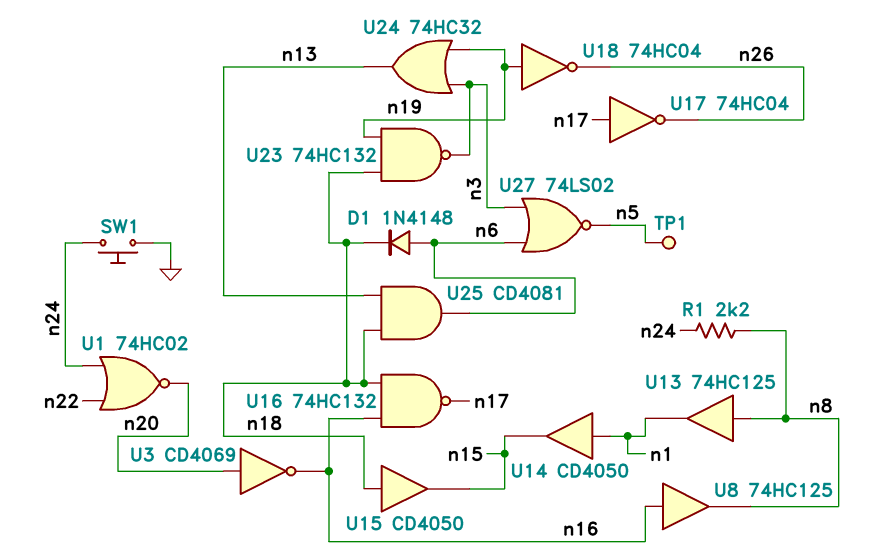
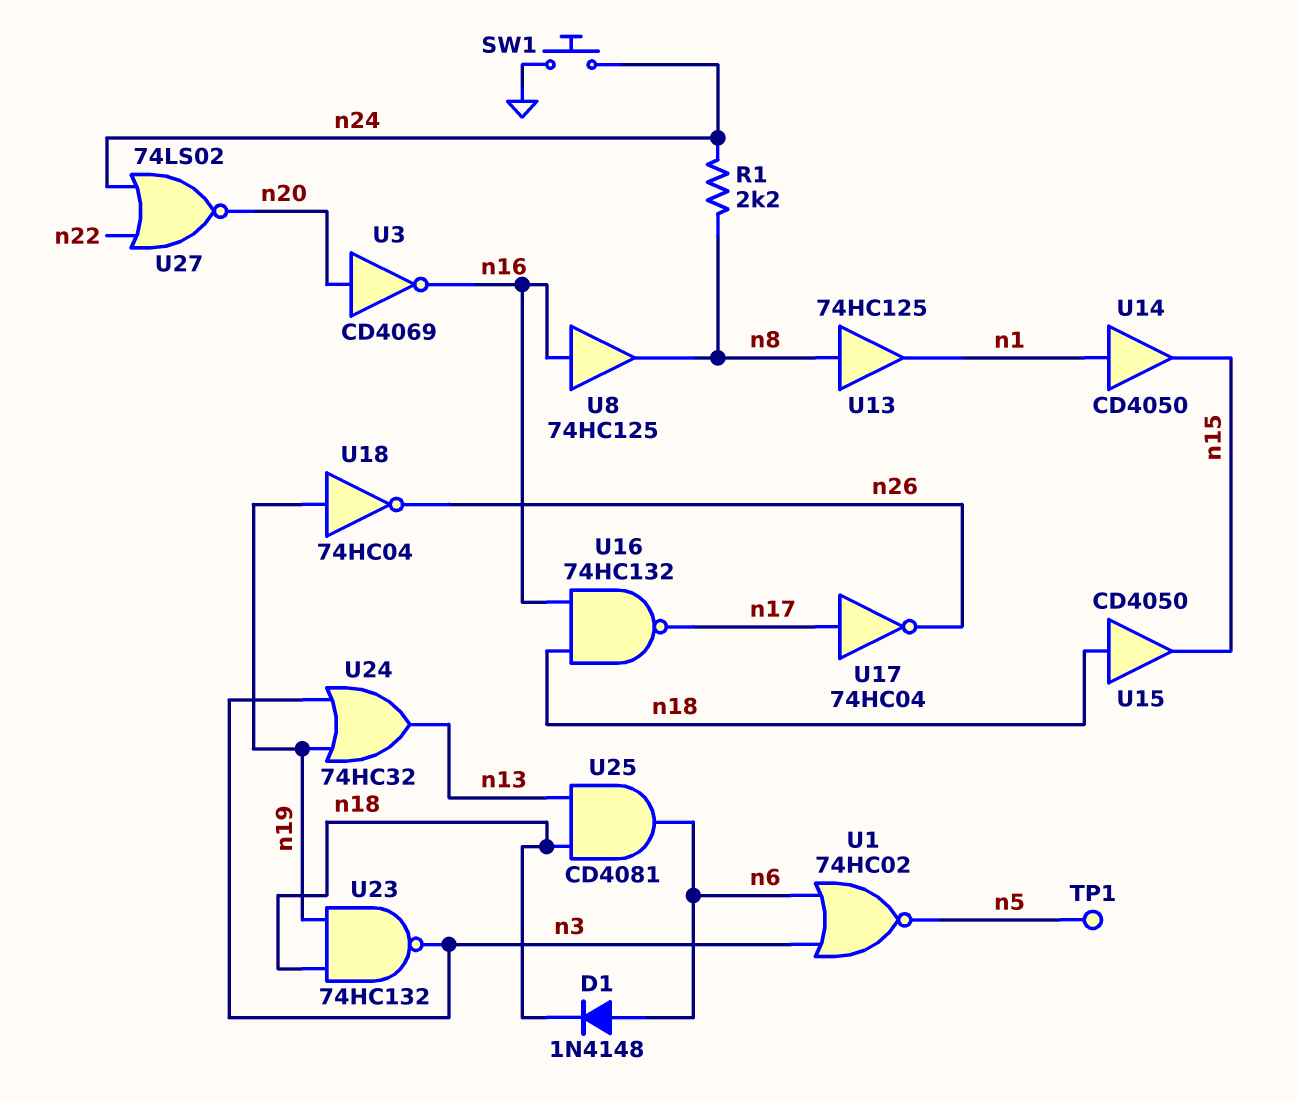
U1: NOR 74HC02 (in n22, in n24, out n20) -> NOR 74HC02 (in n3, in n6, out n5)
U27: NOR 74LS02 (in n3, in n6, out n5) -> NOR 74LS02 (in n22, in n24, out n20)

